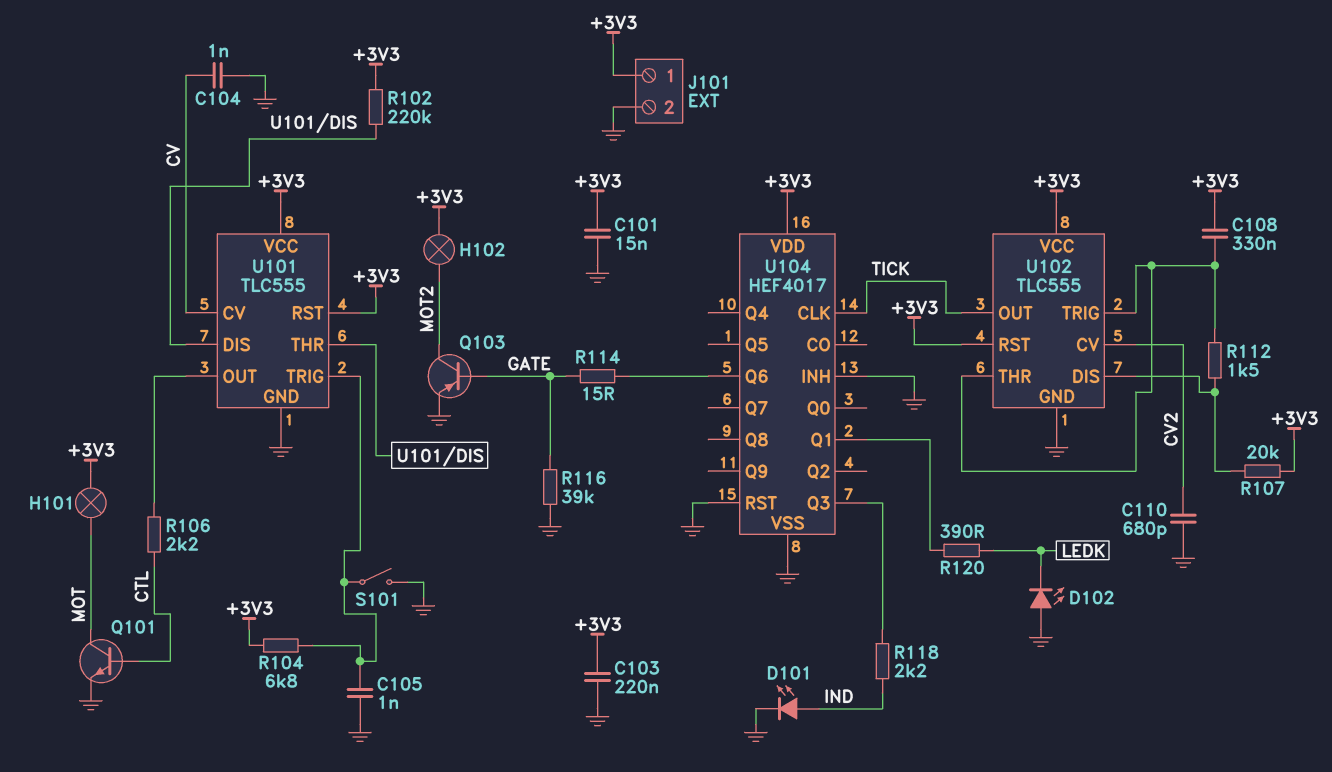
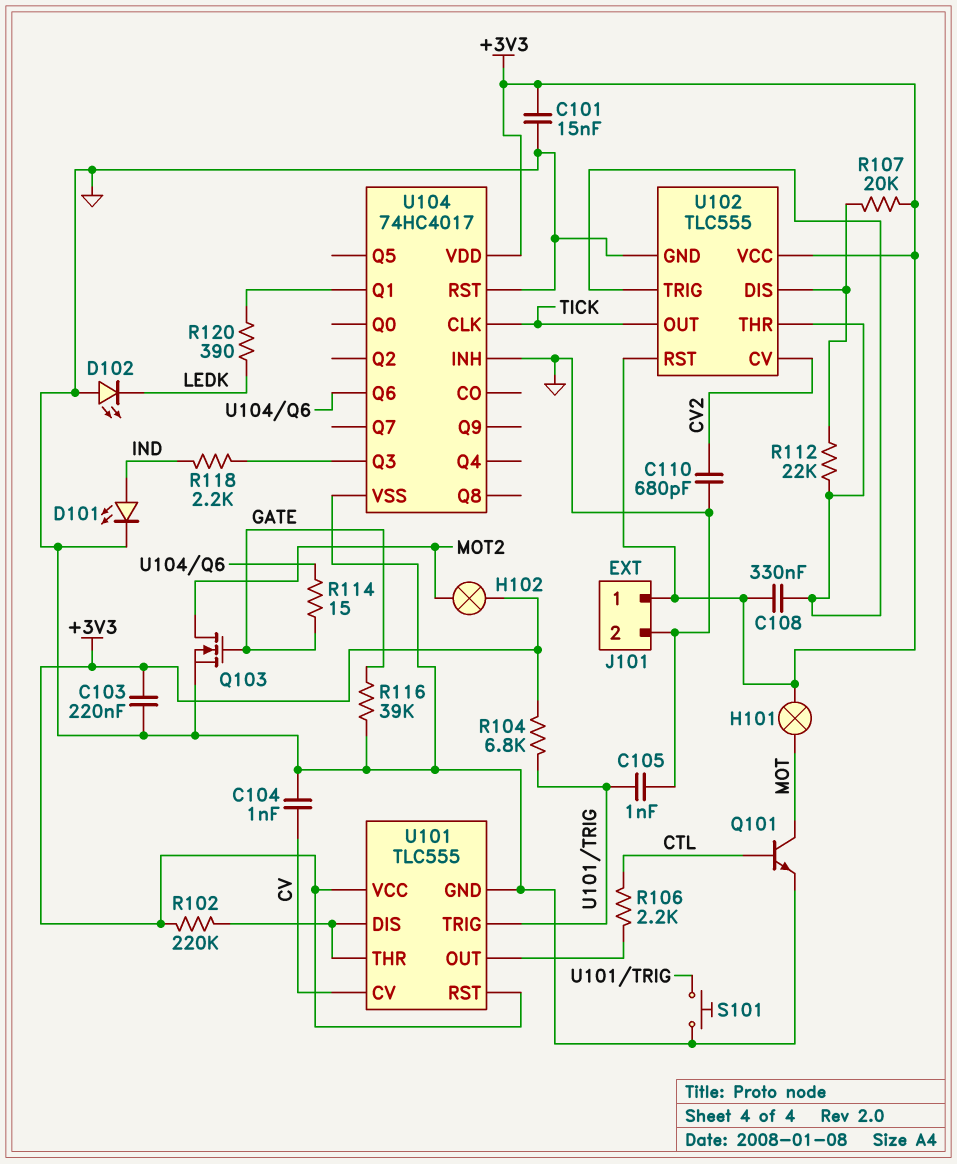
Q103: PNP (B GATE, C MOT2, E GND) -> NMOS (G GATE, D MOT2, S GND)
R112: 1.5k (U102/DIS, U102/THR) -> 22k (U102/DIS, U102/THR)
S101: switch (GND, U101/TRIG) -> button (GND, U101/TRIG)
U104: HEF4017 -> 74HC4017

